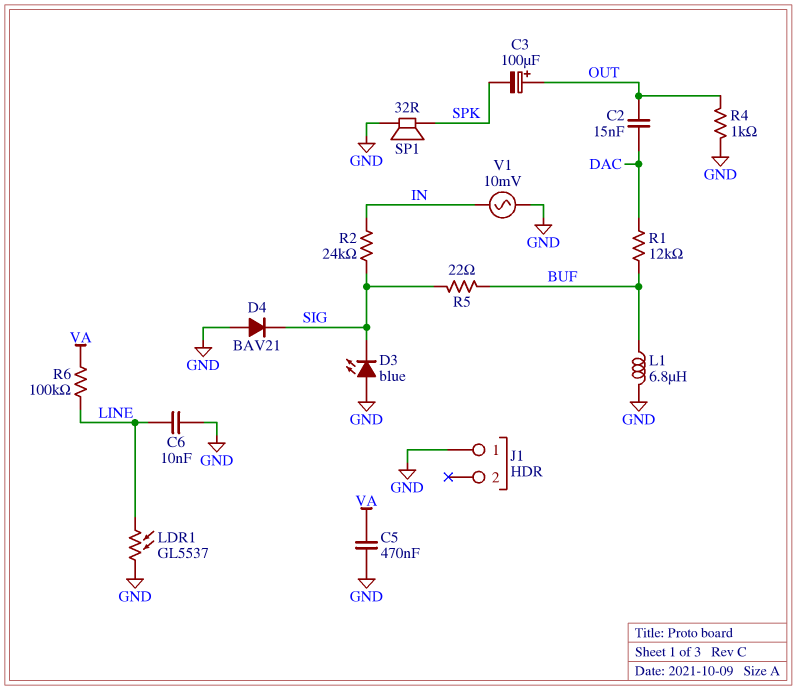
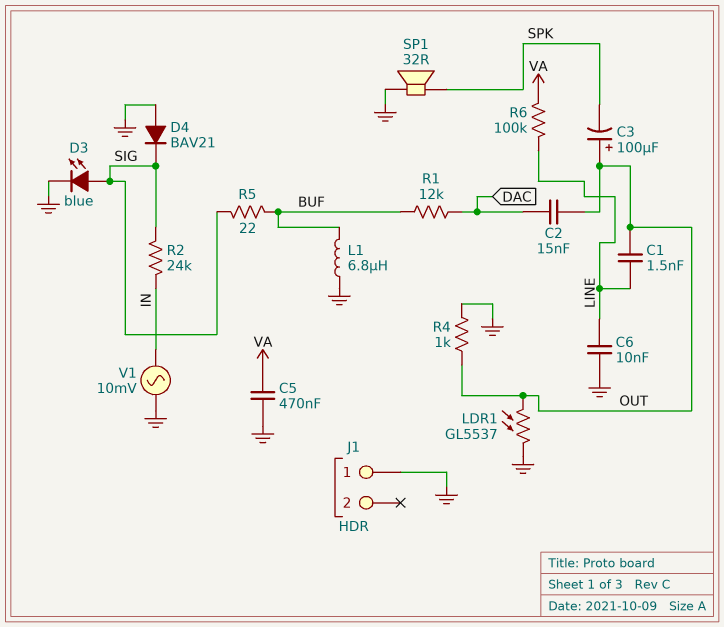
C1: none -> 1.5nF (LINE, OUT)
D3: LED blue (A GND, K SIG) -> LED blue (A SIG, K GND)
LDR1: GL5537 (GND, LINE) -> GL5537 (GND, OUT)

